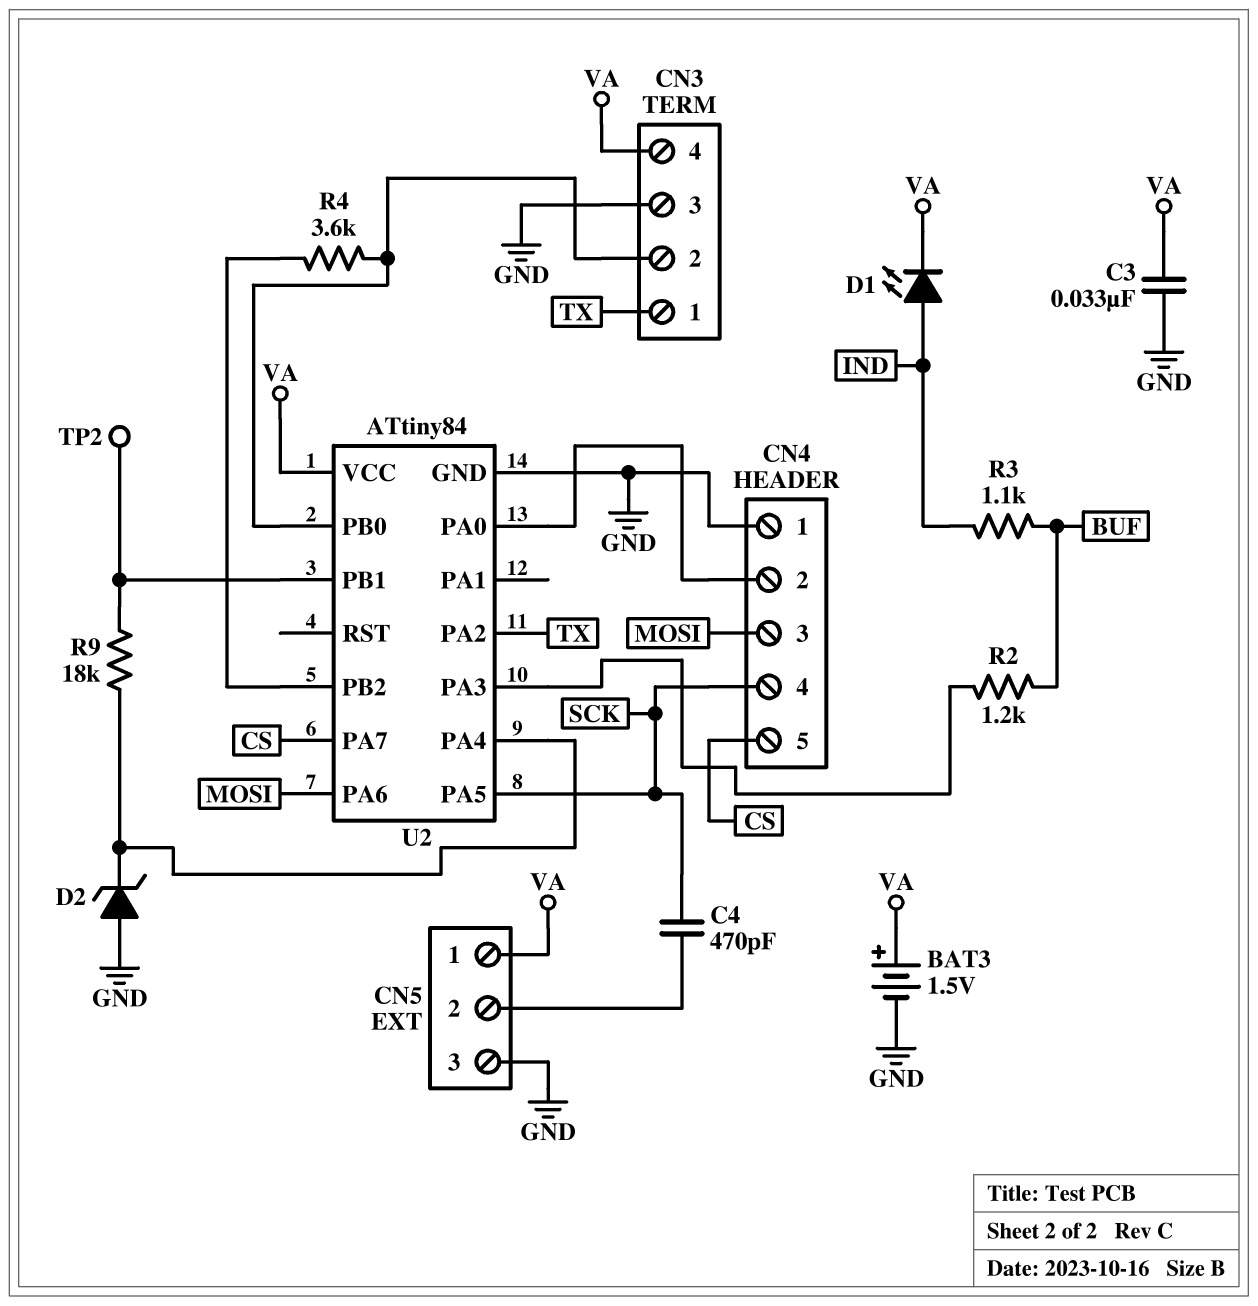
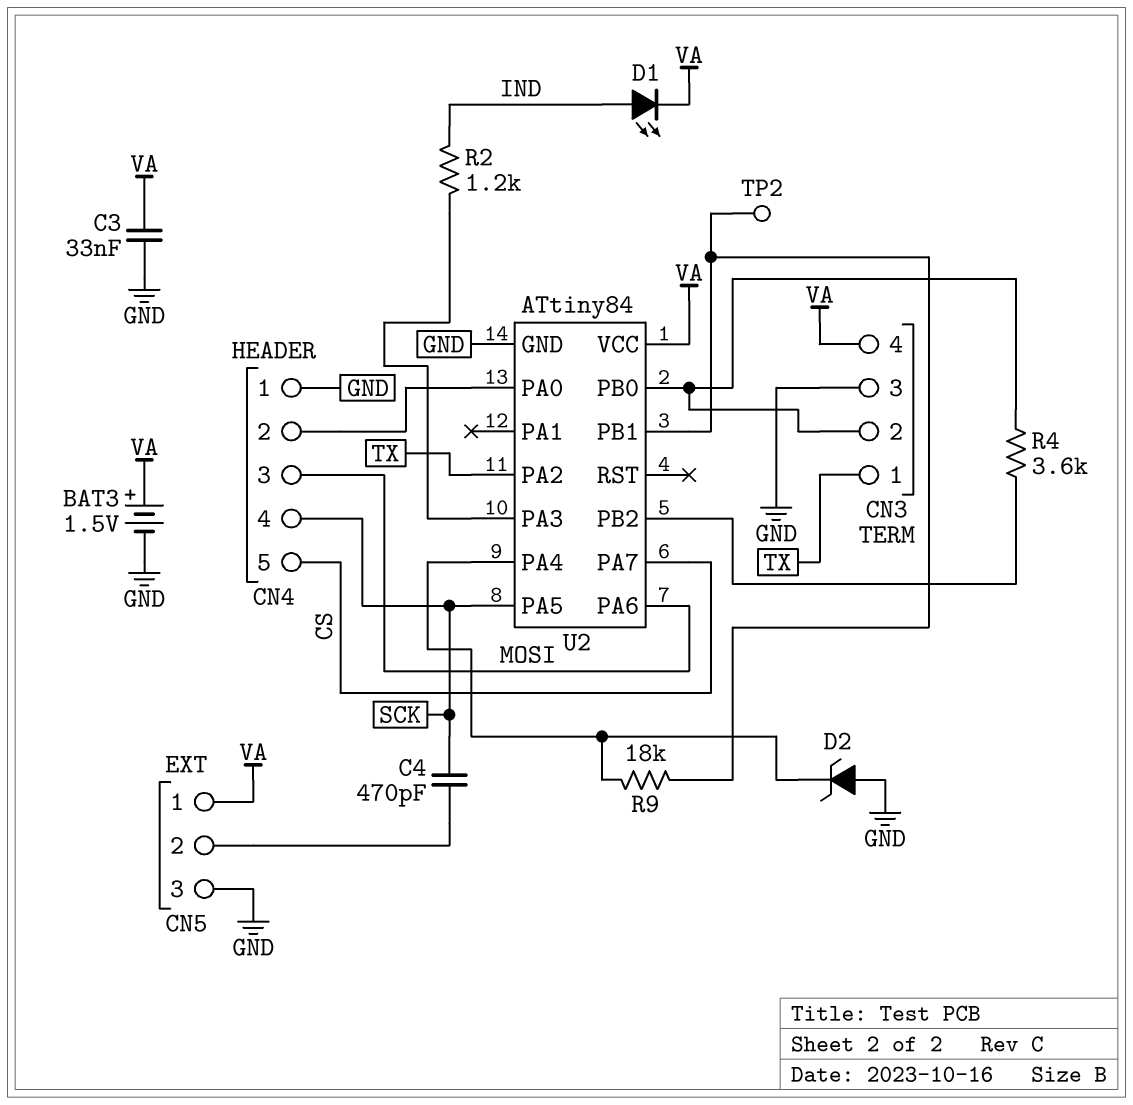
R2: 1.2k (BUF, U2/PA3) -> 1.2k (IND, U2/PA3)
R3: 1.1k (BUF, IND) -> none

